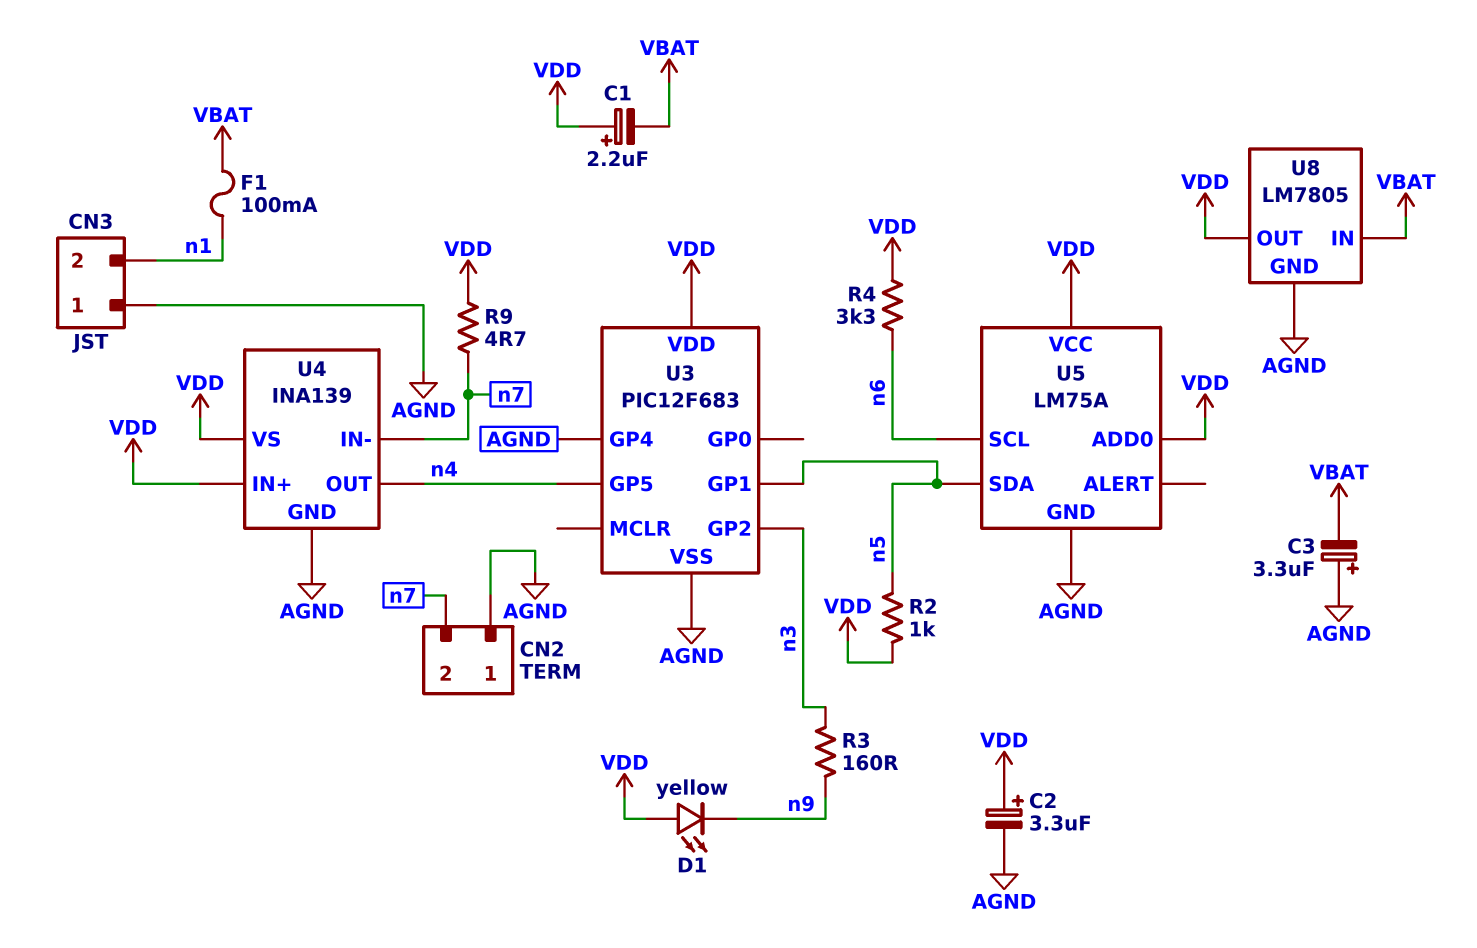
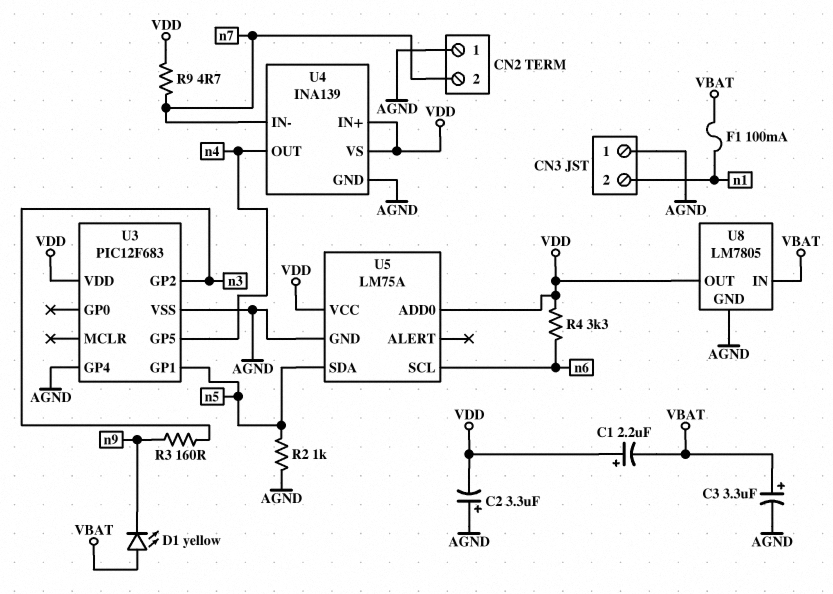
C2: 3.3uF (plus VDD, minus AGND) -> 3.3uF (plus AGND, minus VDD)
C3: 3.3uF (plus AGND, minus VBAT) -> 3.3uF (plus VBAT, minus AGND)
D1: LED yellow (A VDD, K n9) -> LED yellow (A VBAT, K n9)
R2: 1k (VDD, n5) -> 1k (AGND, n5)

